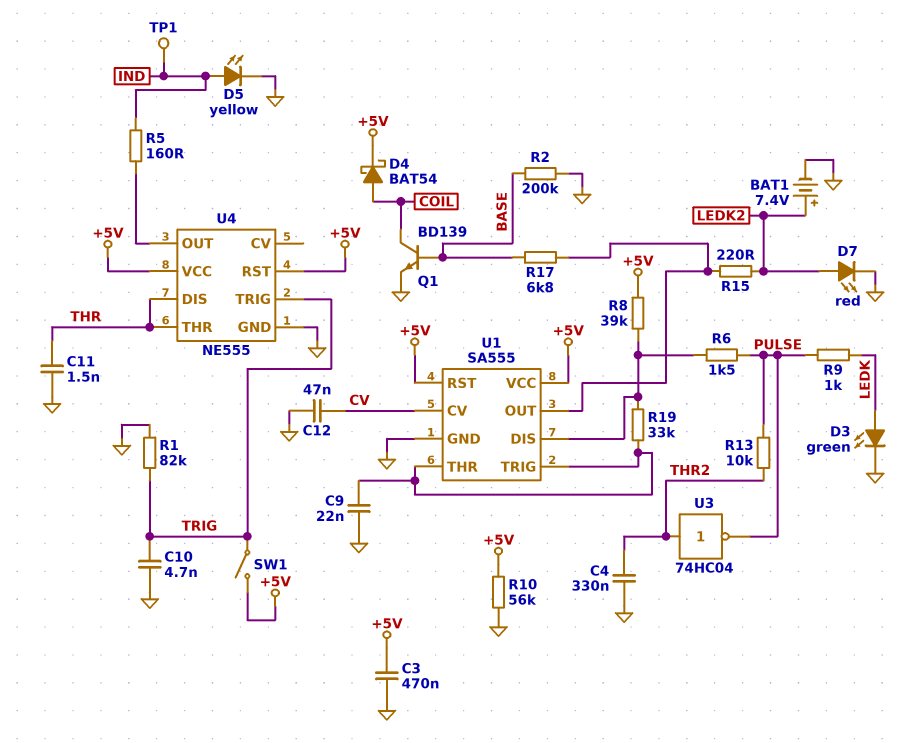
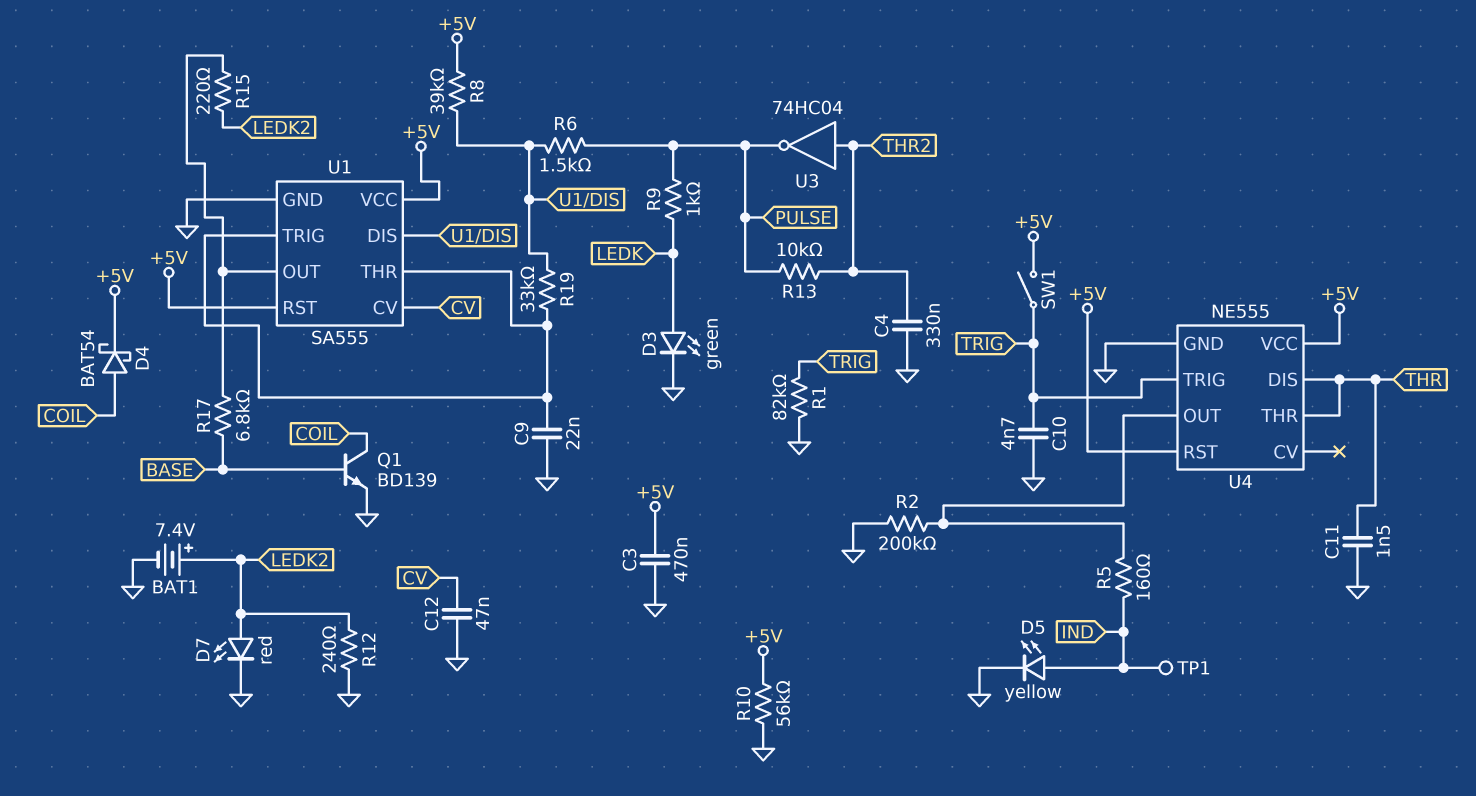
R2: 200k (BASE, GND) -> 200k (GND, U4/OUT)
R12: none -> 240 (GND, LEDK2)

